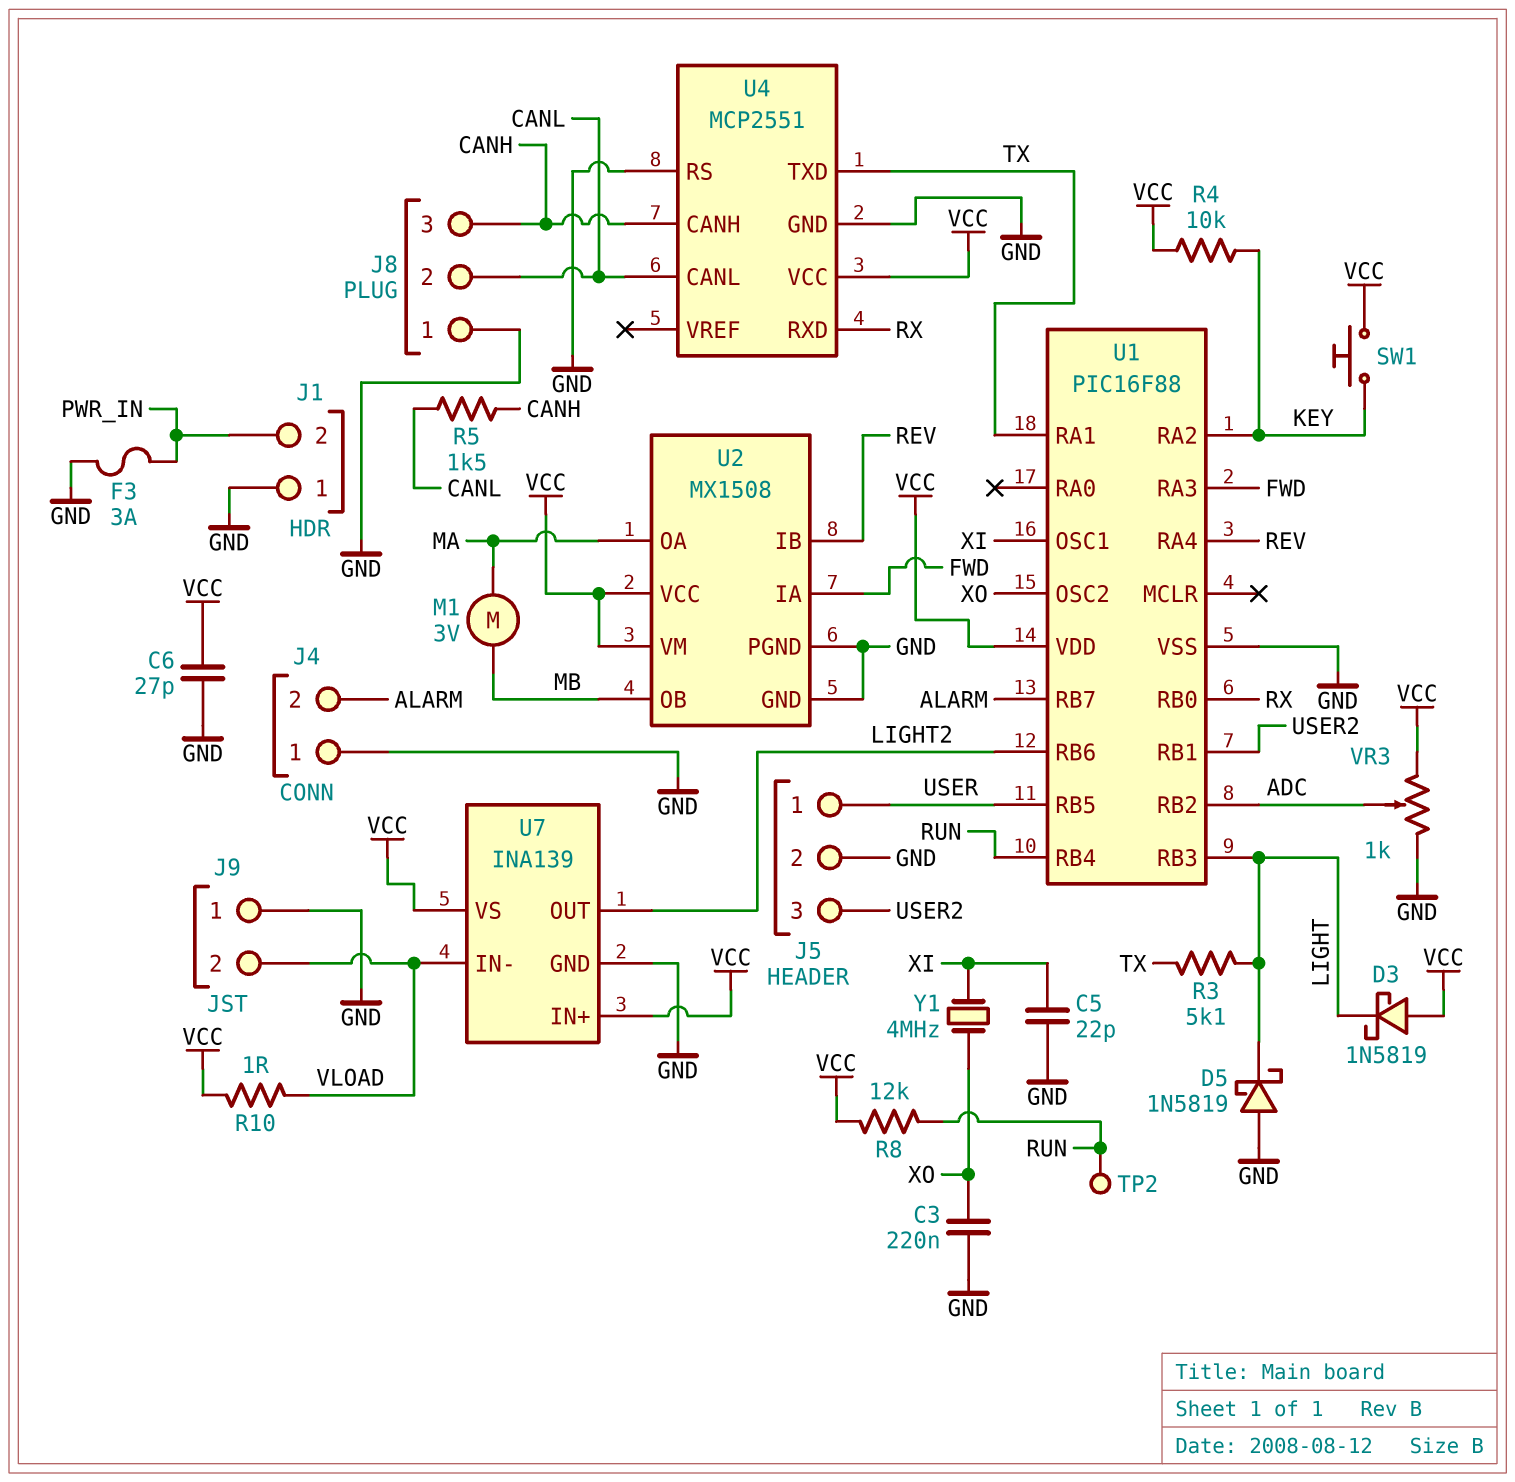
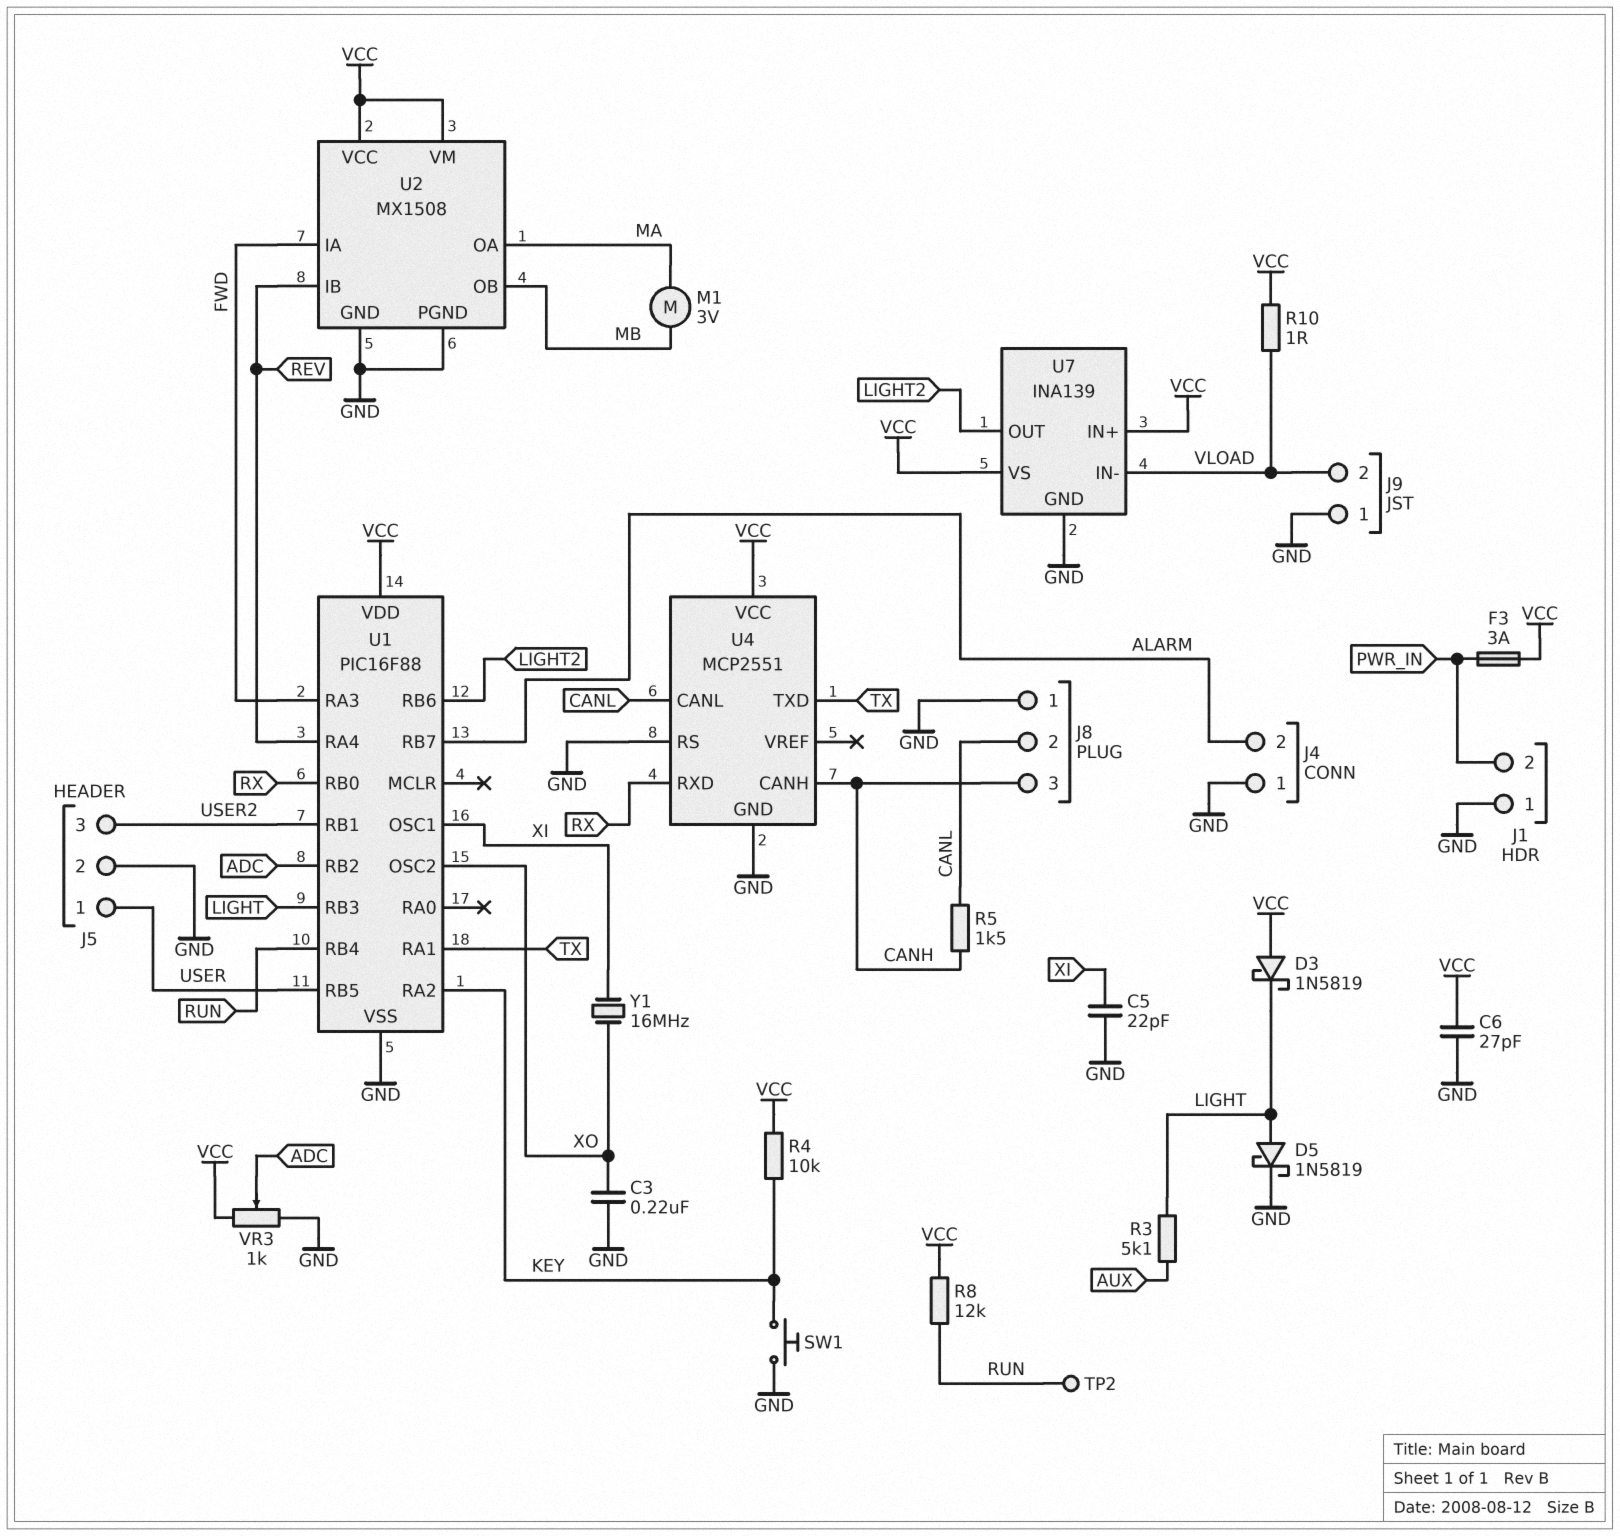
D5: schottky 1N5819 (A GND, K LIGHT) -> schottky 1N5819 (A LIGHT, K GND)
F3: 3A (GND, PWR_IN) -> 3A (PWR_IN, VCC)
R3: 5.1k (LIGHT, TX) -> 5.1k (AUX, LIGHT)
SW1: button (KEY, VCC) -> button (GND, KEY)
Y1: 4MHz (XI, XO) -> 16MHz (XI, XO)

